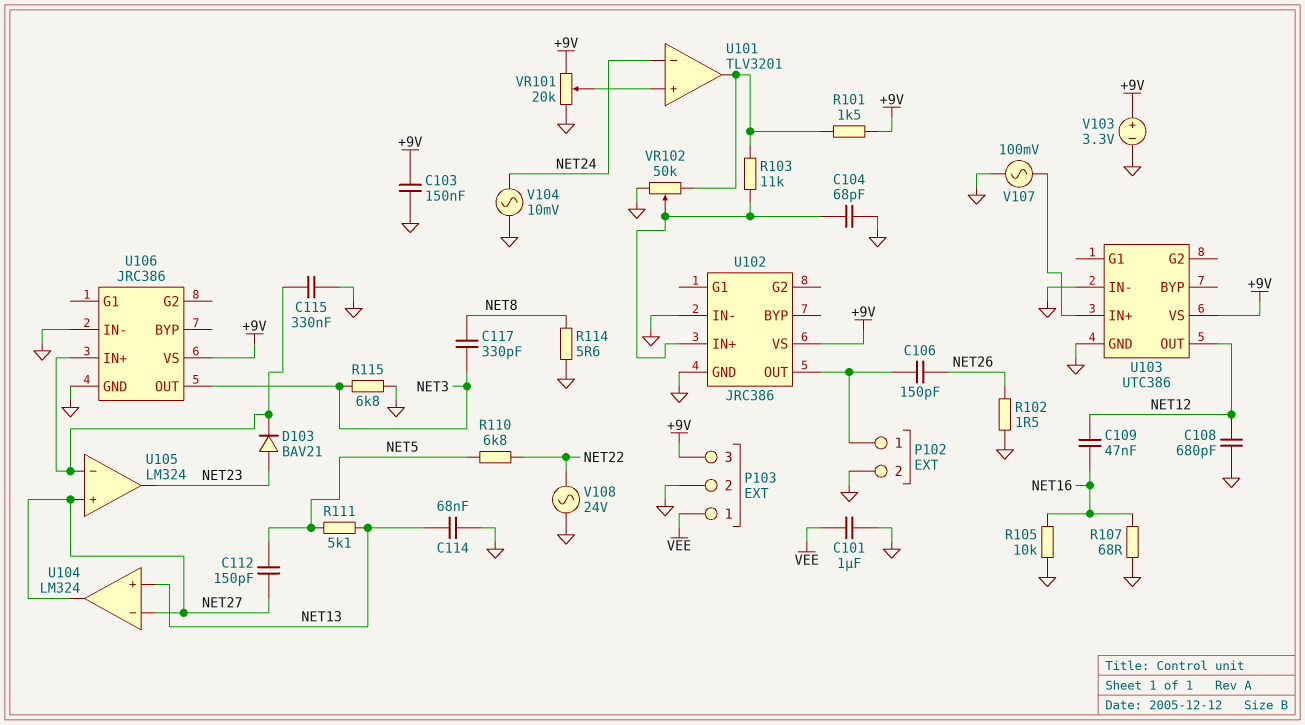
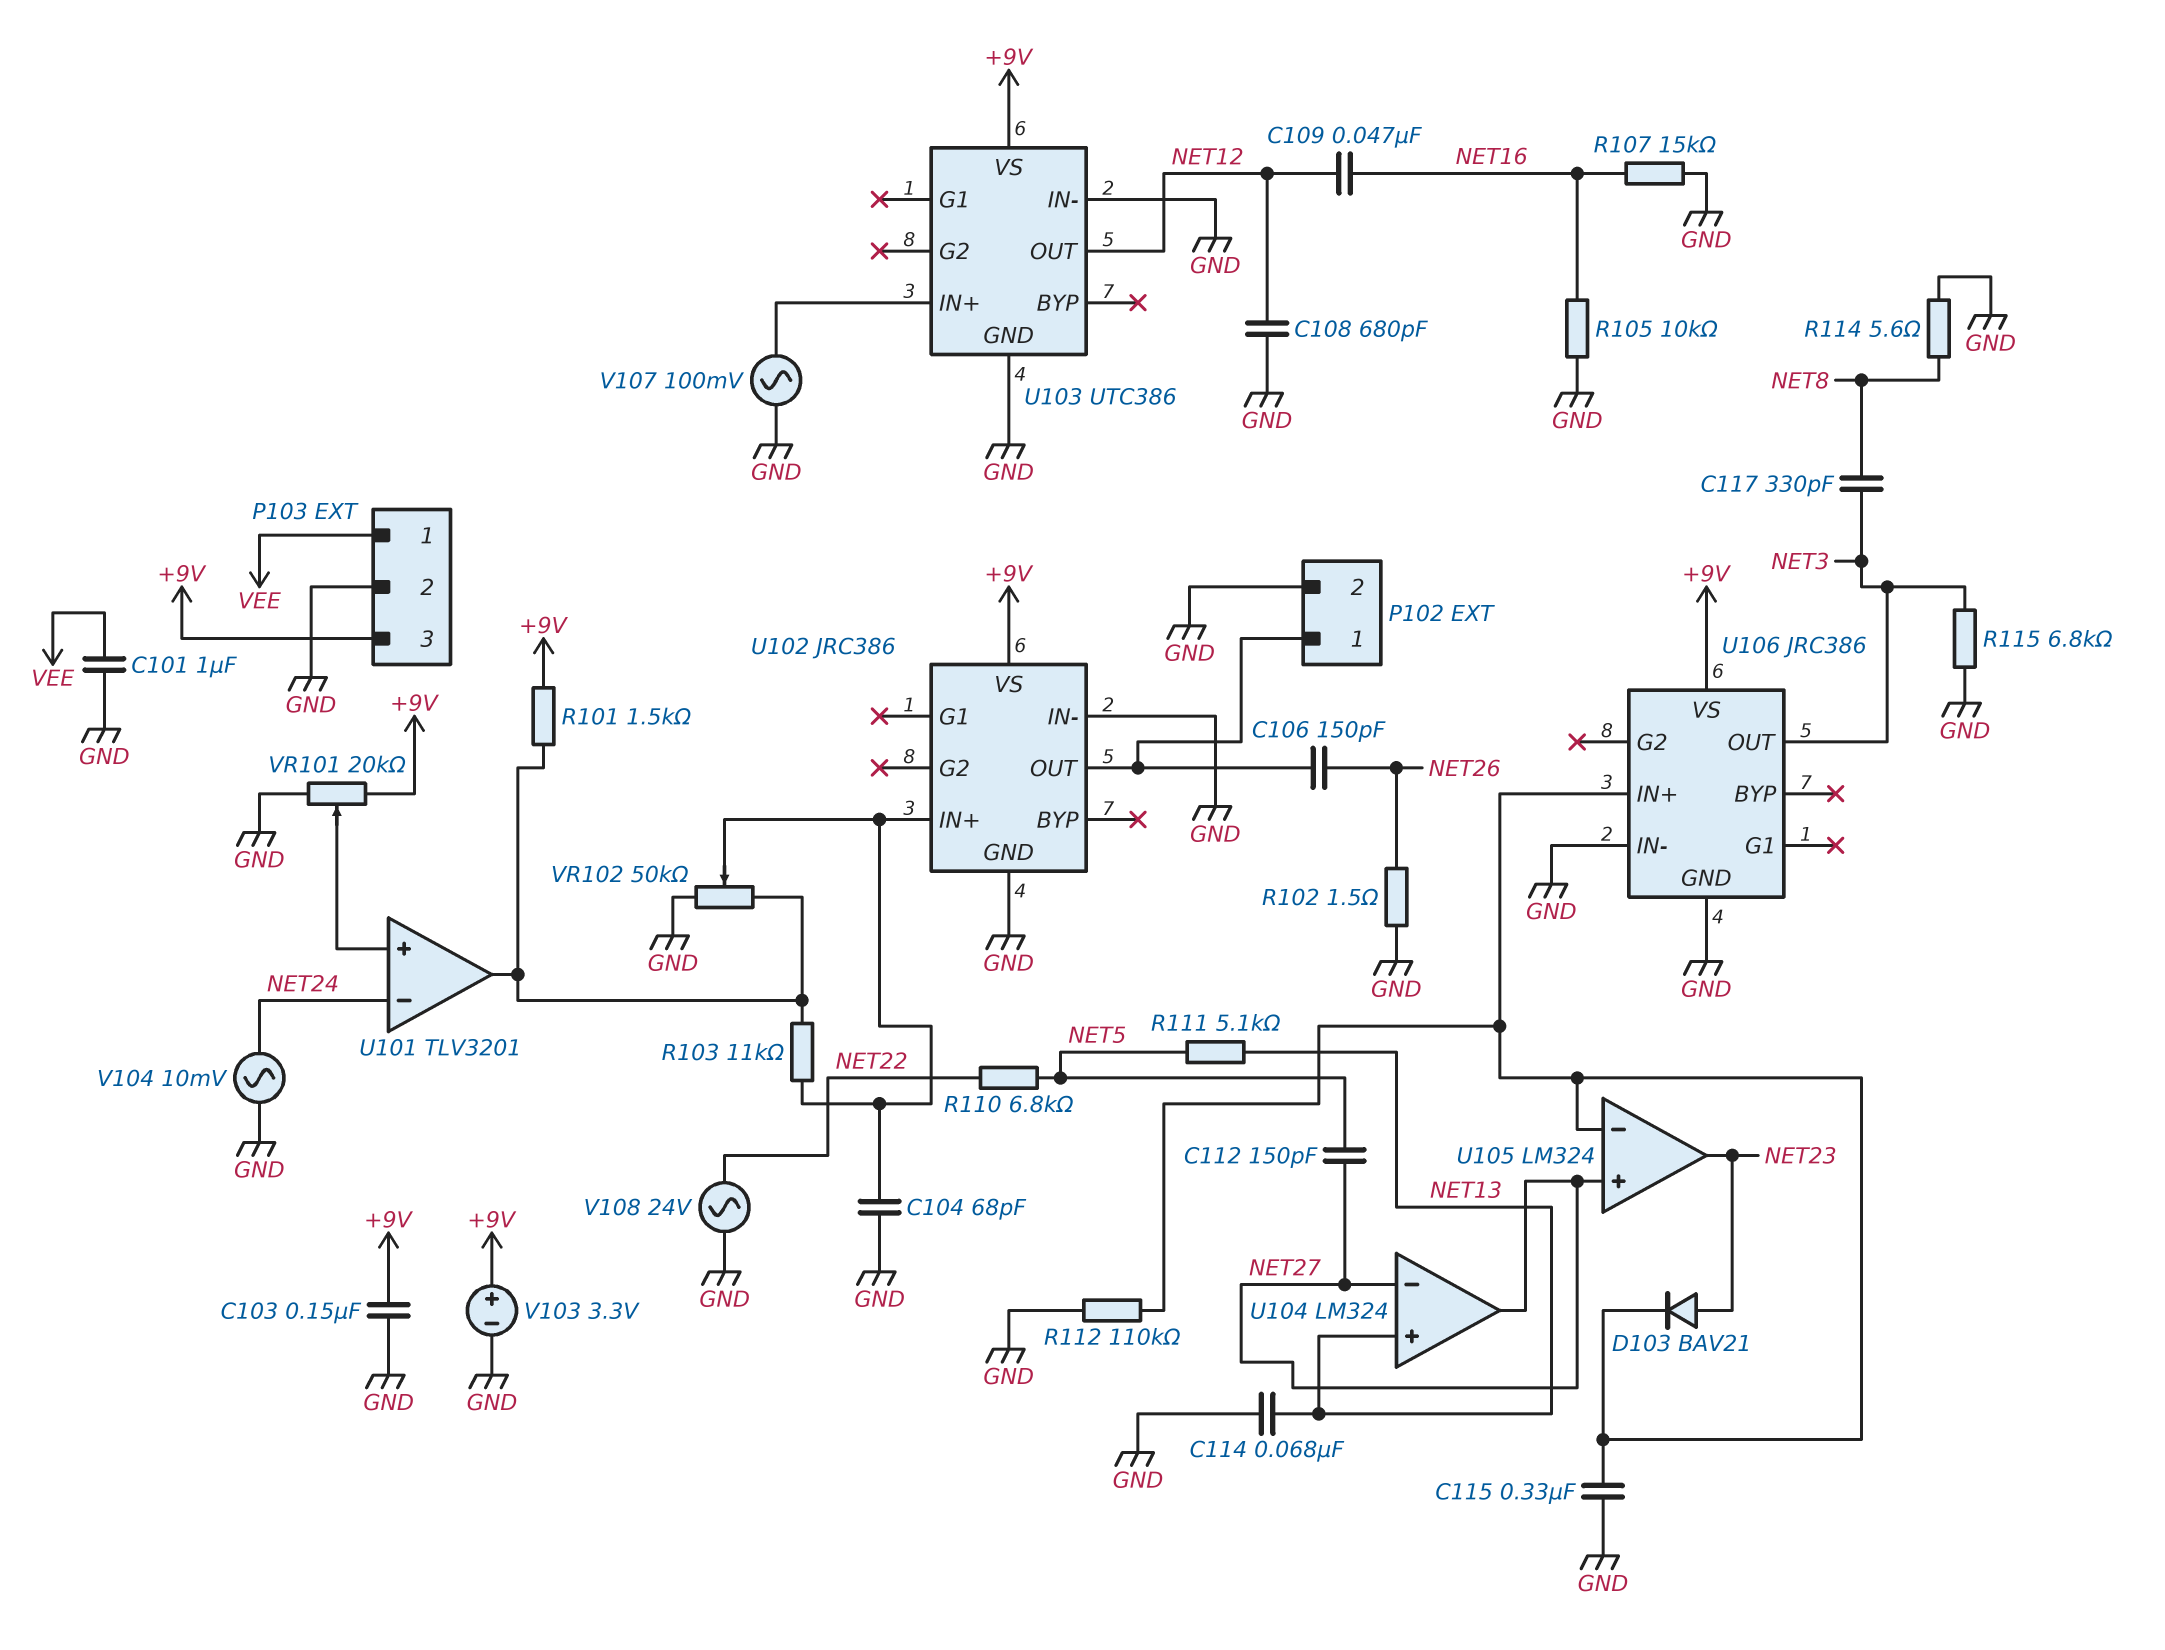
R107: 68 (GND, NET16) -> 15k (GND, NET16)
R112: none -> 110k (GND, U105/in-)

